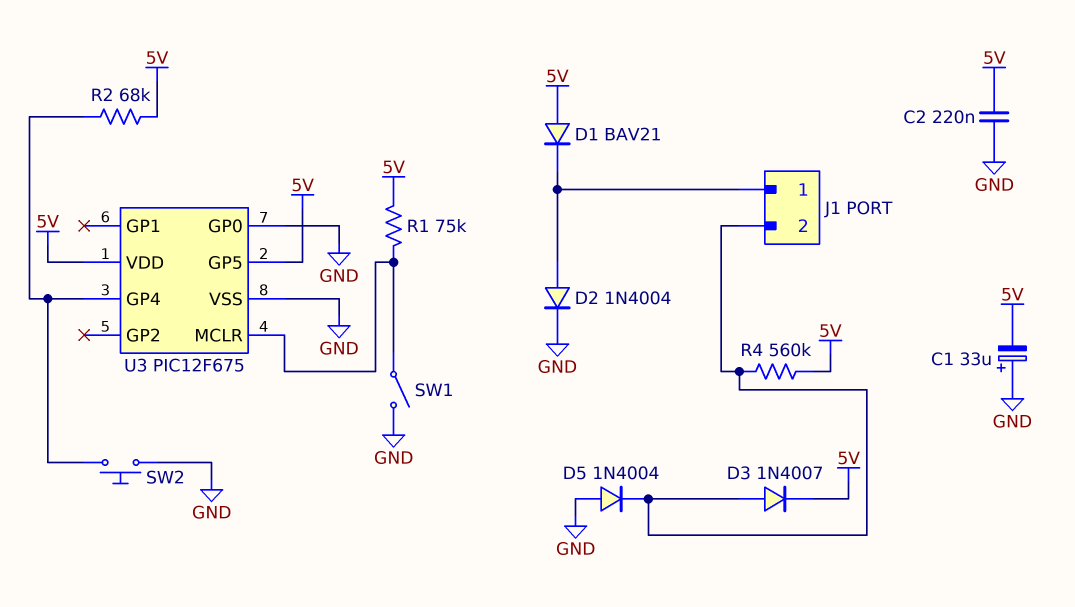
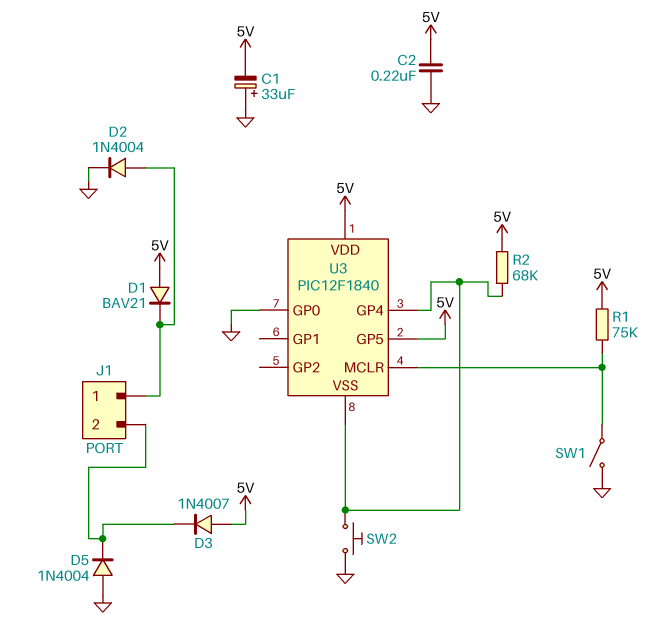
D3: diode 1N4007 (A J1/2, K 5V) -> diode 1N4007 (A 5V, K J1/2)
R4: 560k (5V, J1/2) -> none
U3: PIC12F675 -> PIC12F1840
U3 pin VSS: GND -> U3/GP4

